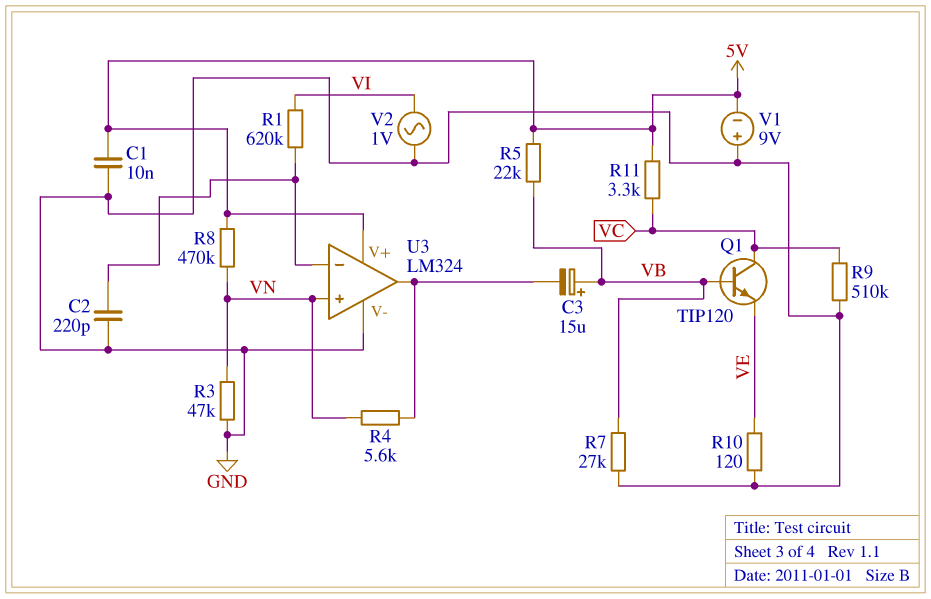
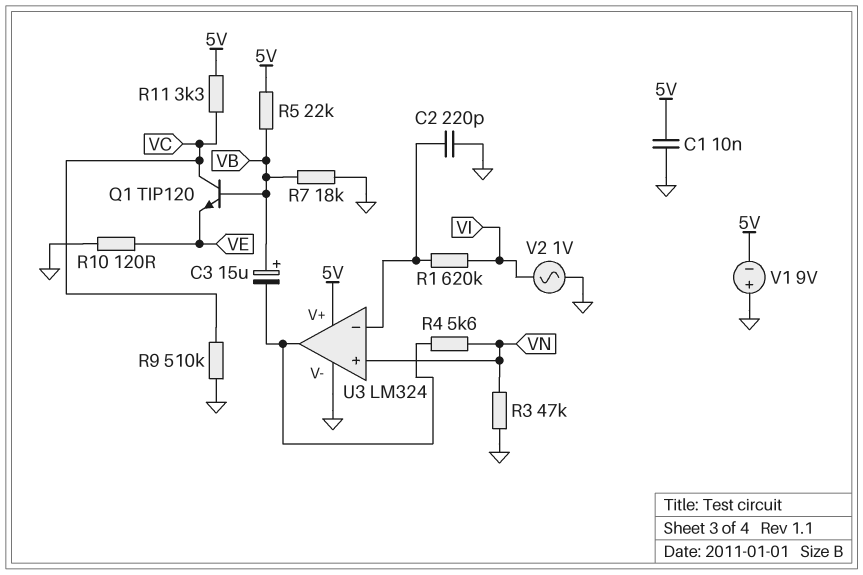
R7: 27k (GND, VB) -> 18k (GND, VB)
R8: 470k (5V, VN) -> none

